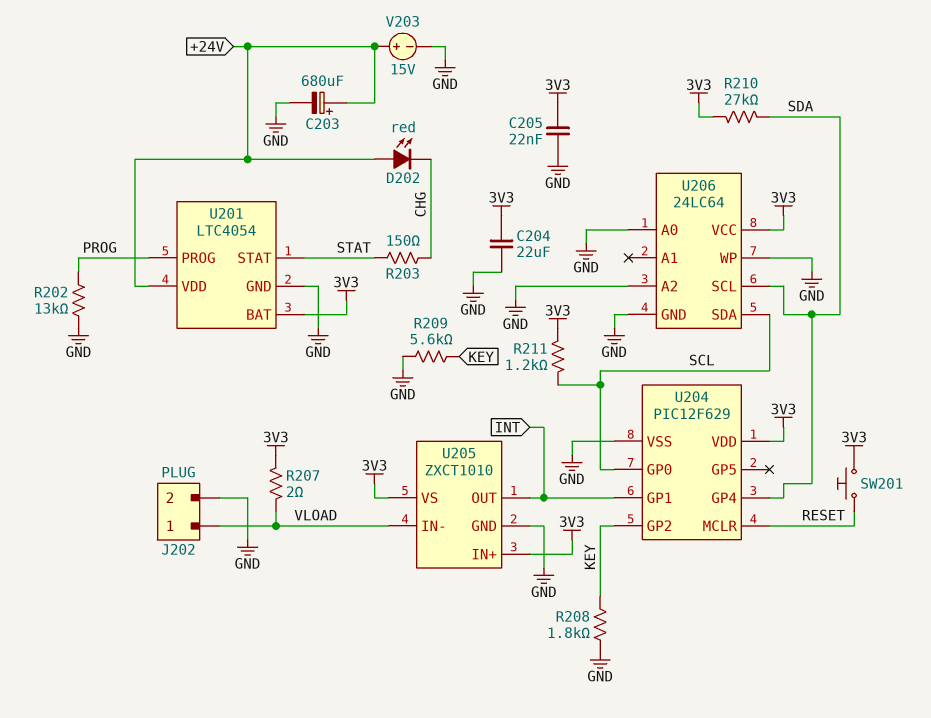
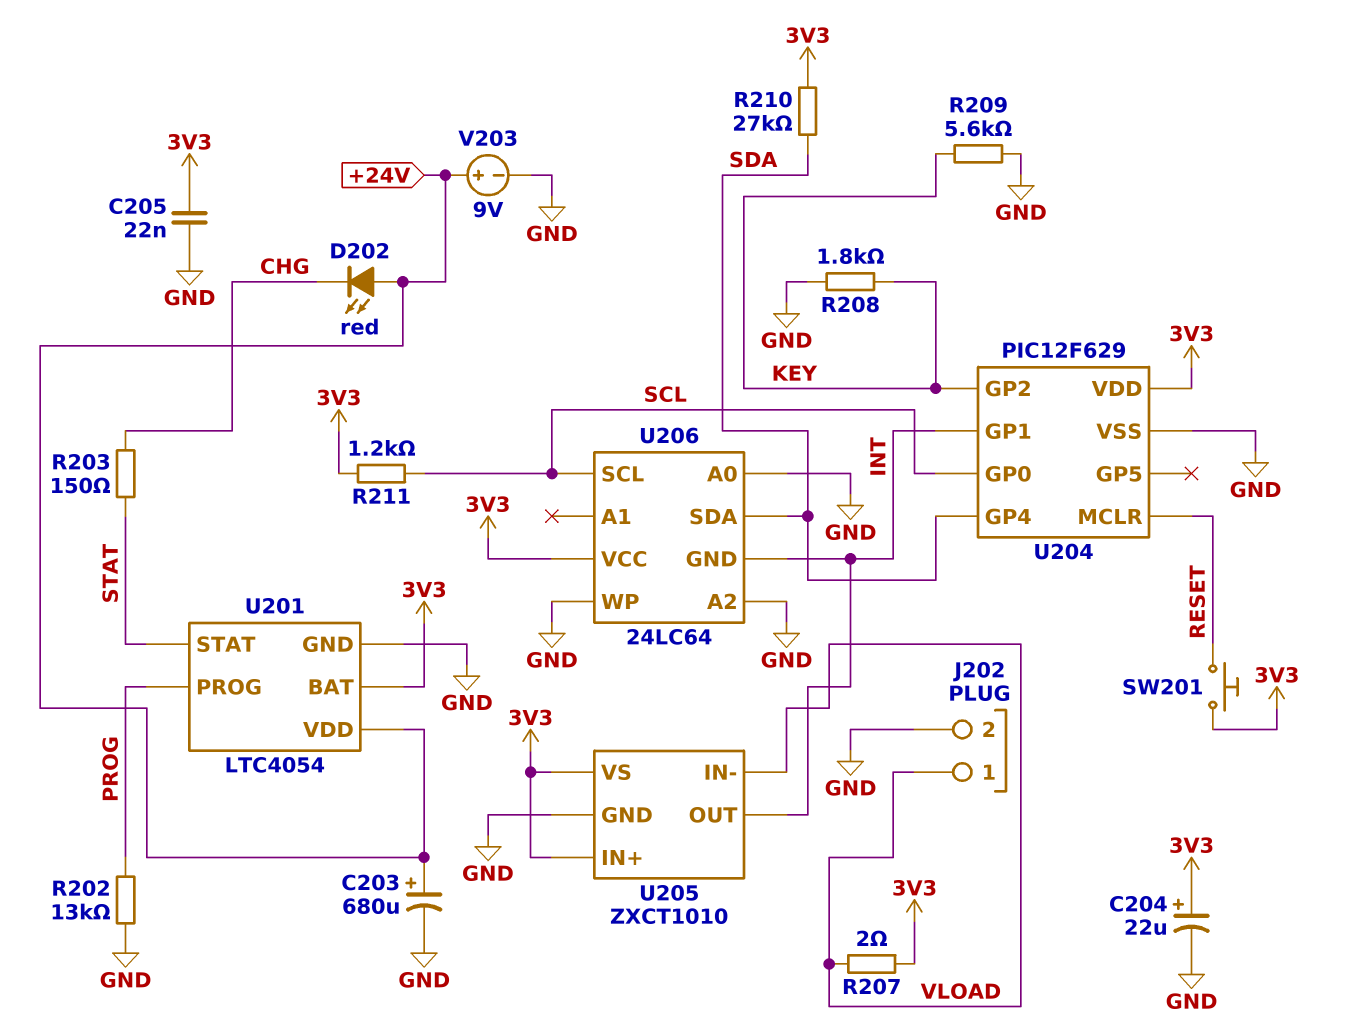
C204: 22uF (3V3, GND) -> 22uF (plus 3V3, minus GND)
U206 pin GND: GND -> INT
U206 pin SCL: SDA -> SCL
U206 pin SDA: SCL -> SDA
V203: 15V (plus +24V, minus GND) -> 9V (plus +24V, minus GND)

